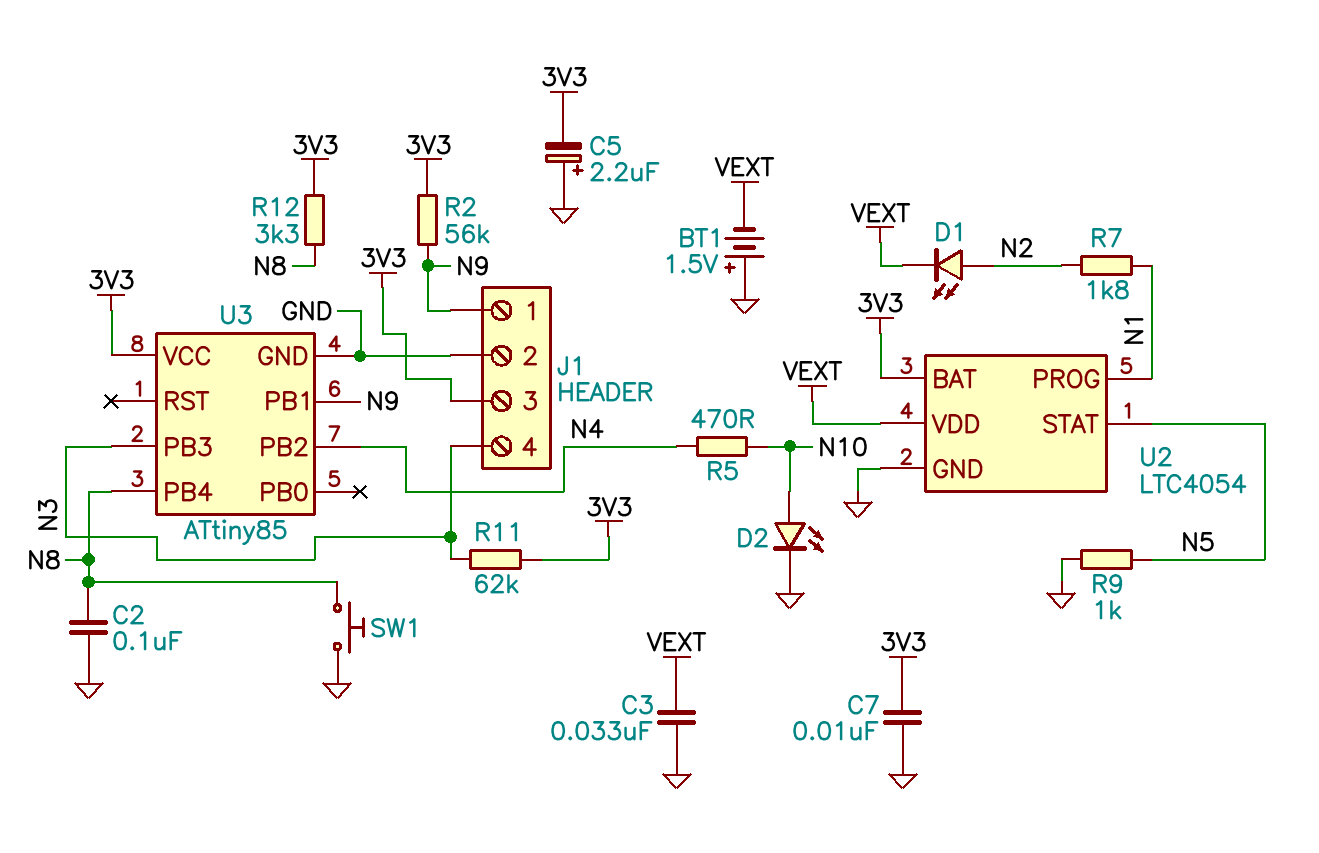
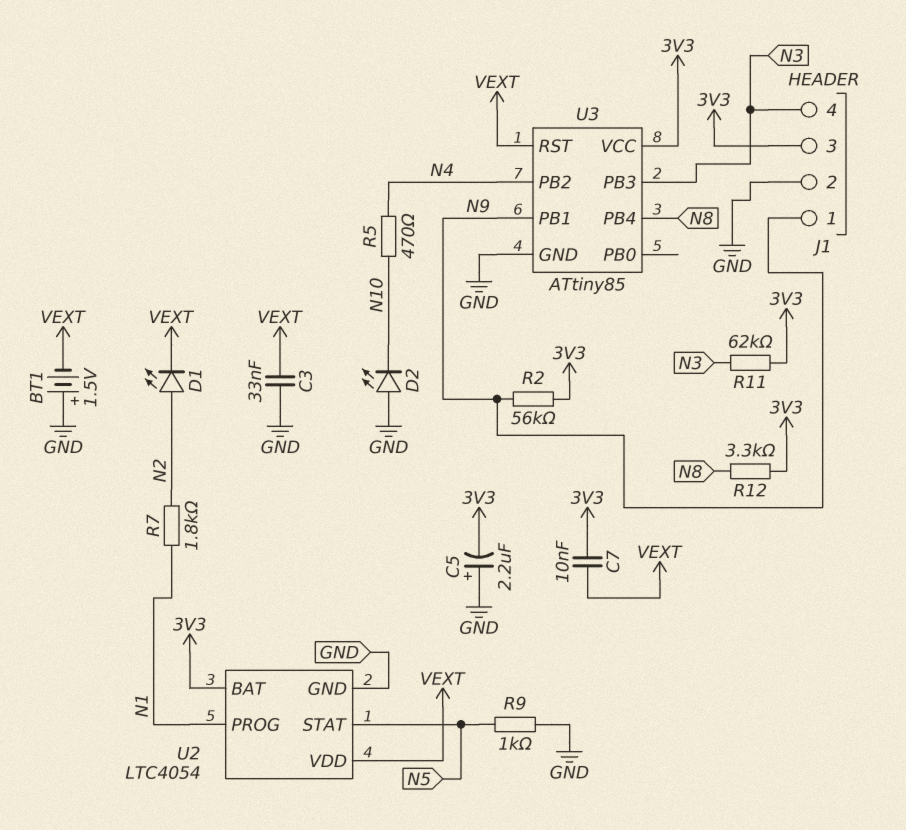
C2: 100nF (GND, N8) -> none
C7: 10nF (3V3, GND) -> 10nF (3V3, VEXT)
D2: LED (A N10, K GND) -> LED (A GND, K N10)
SW1: button (GND, N8) -> none
U3 pin RST: none -> VEXT

